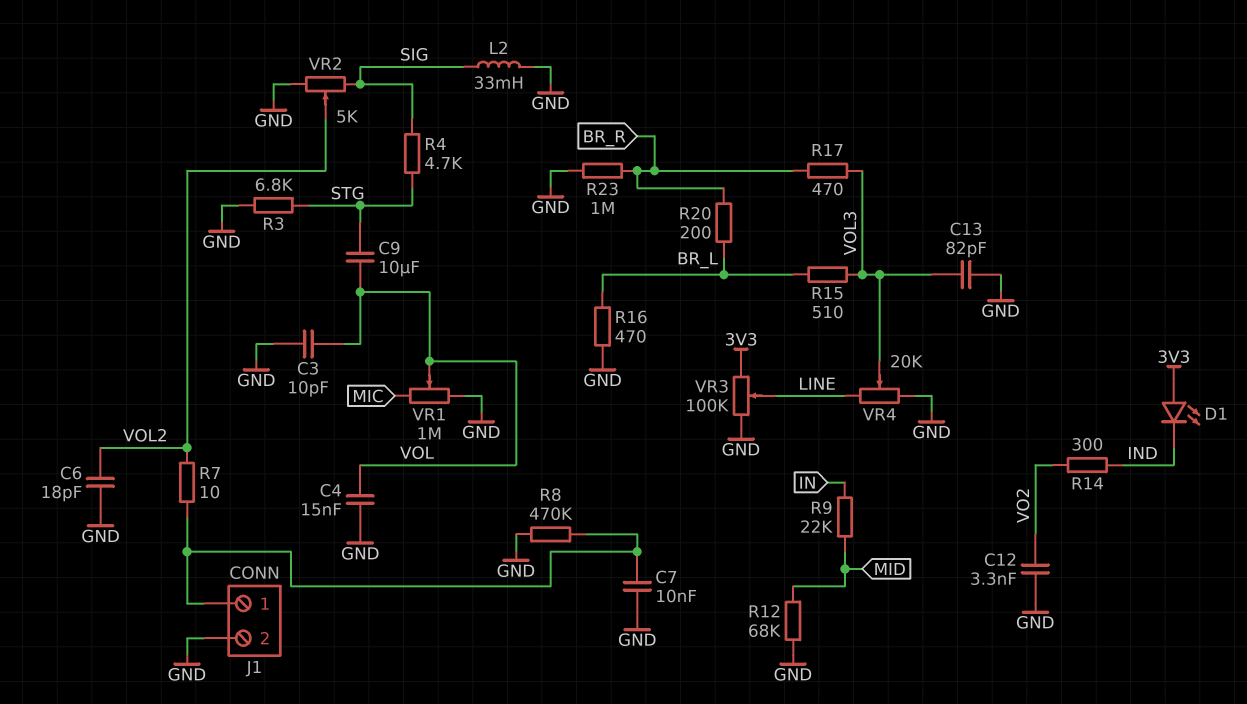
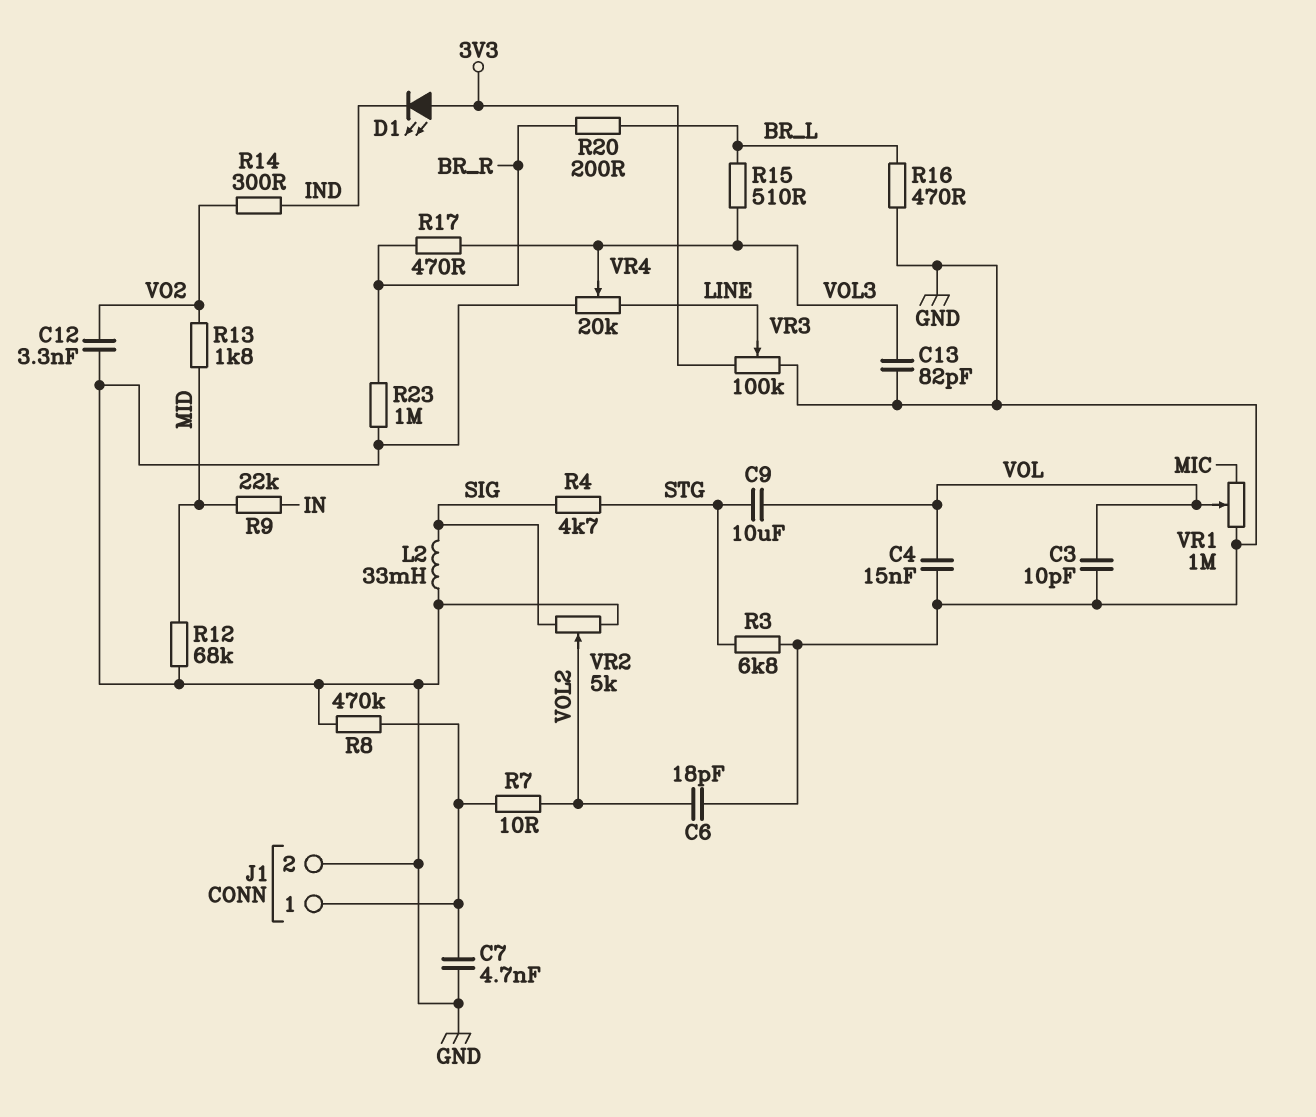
C7: 10nF (GND, J1/1) -> 4.7nF (GND, J1/1)
R13: none -> 1.8k (MID, VO2)

